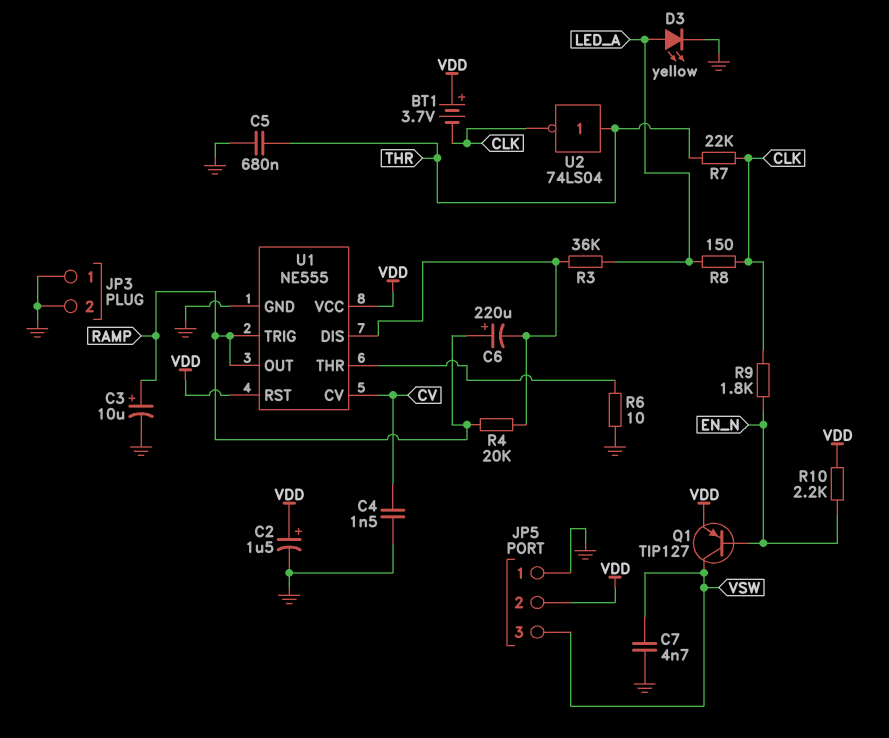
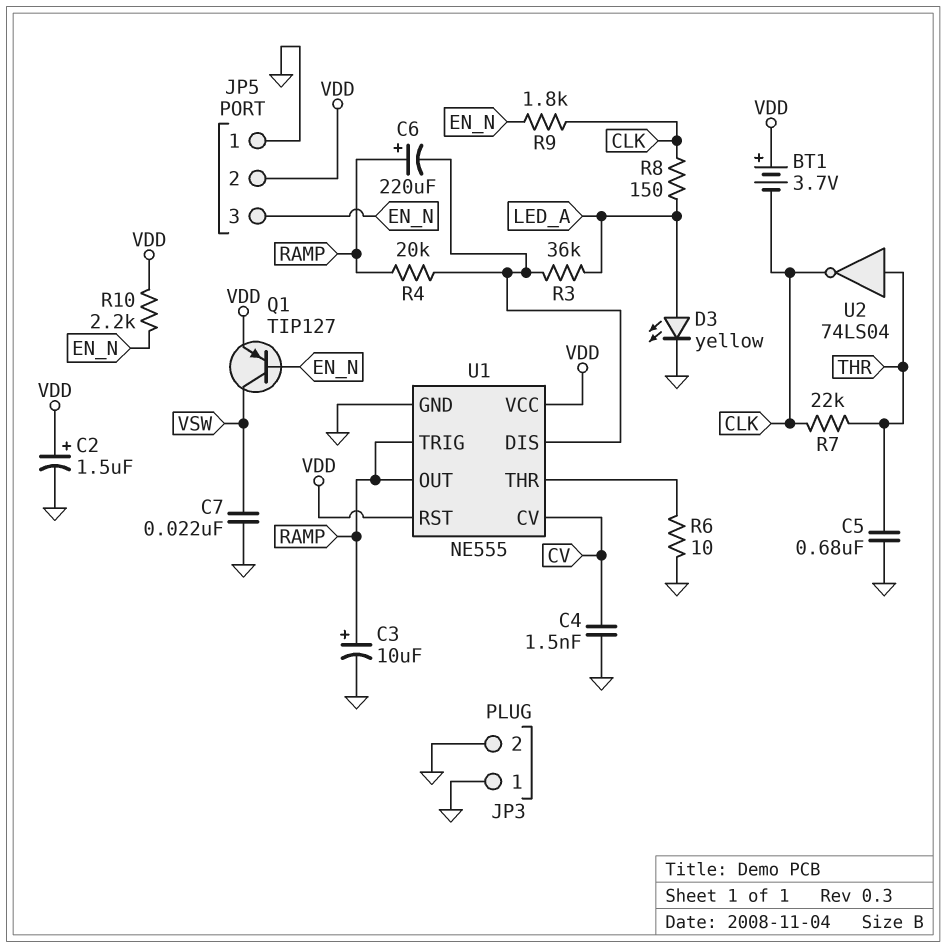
C7: 4.7nF (GND, VSW) -> 22nF (GND, VSW)
JP5 pin 3: VSW -> EN_N

